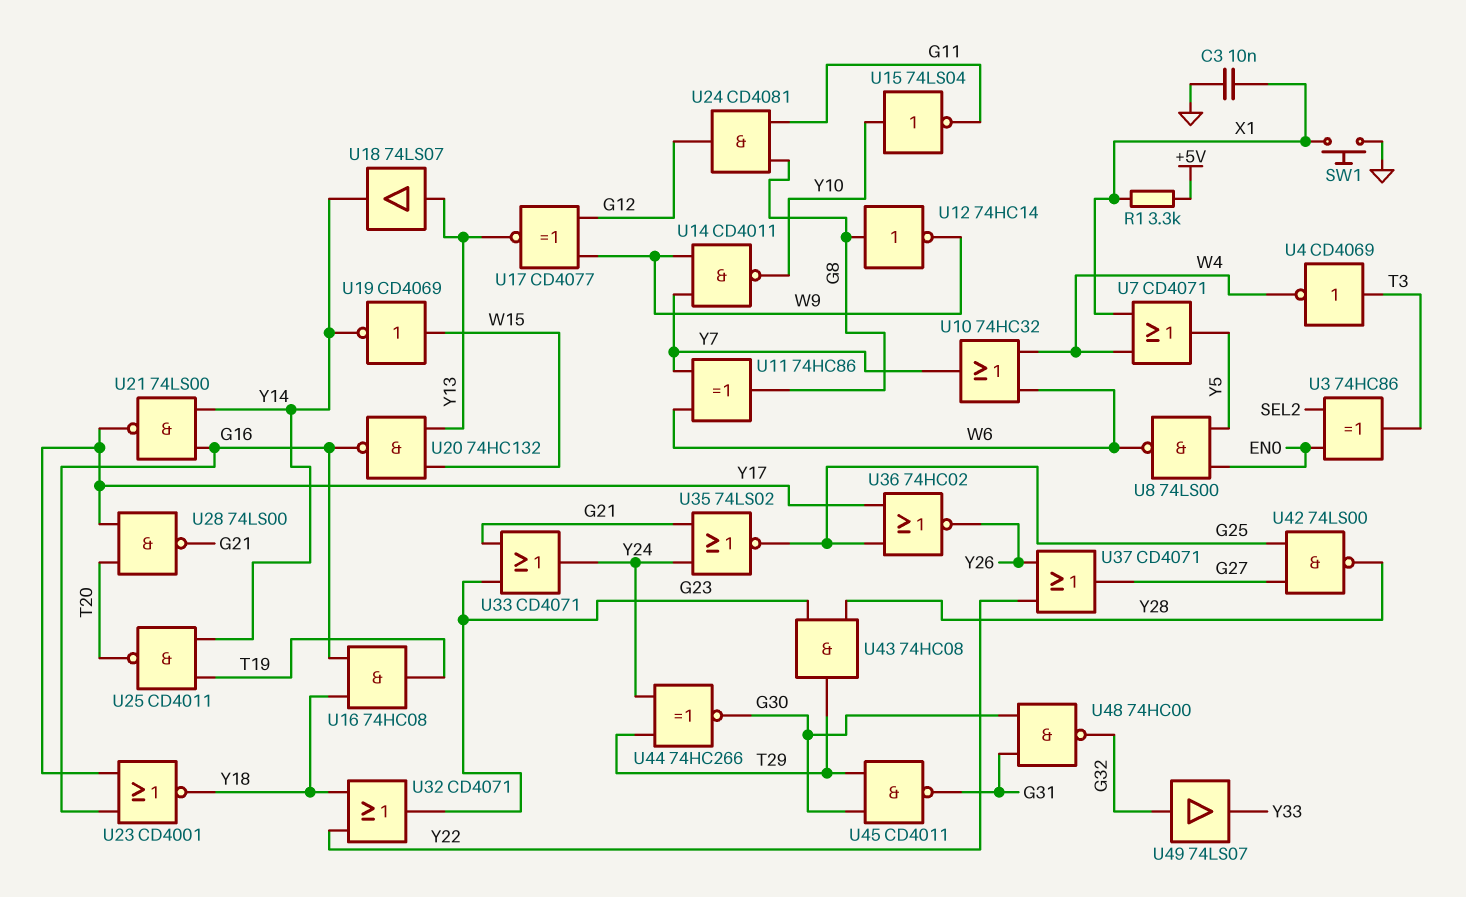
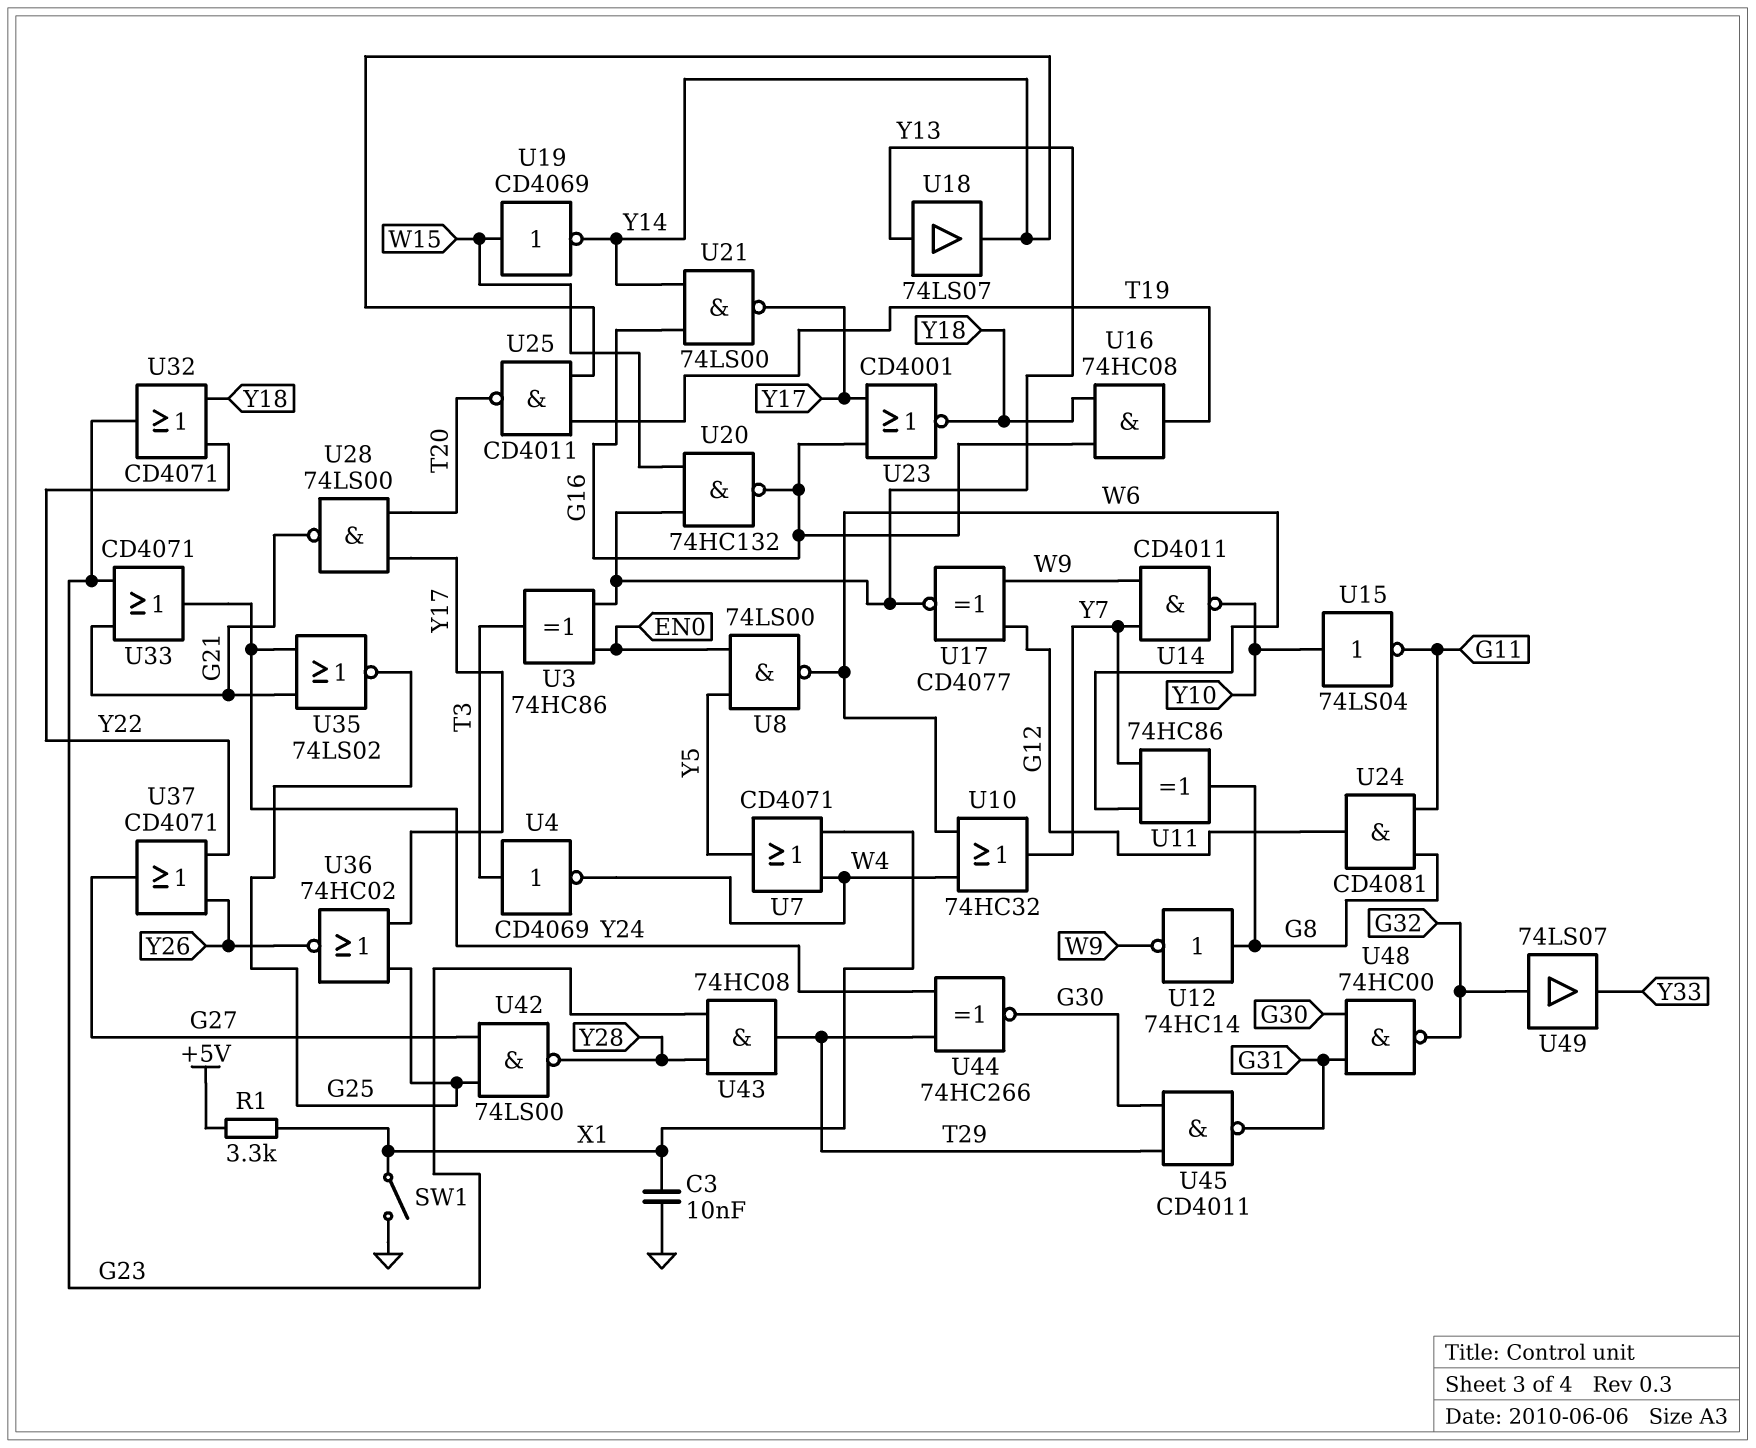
SW1: button (GND, X1) -> switch (GND, X1)
U3: XOR 74HC86 (in EN0, in SEL2, out T3) -> XOR 74HC86 (in EN0, in Y13, out T3)

